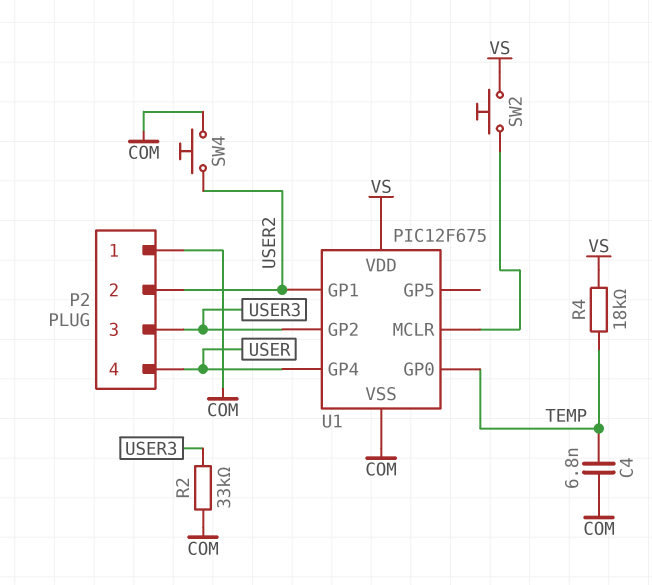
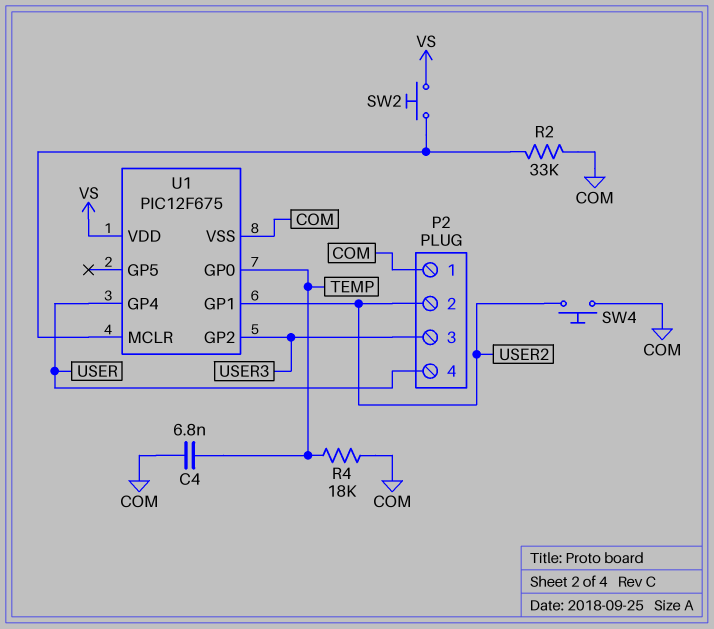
R2: 33k (COM, USER3) -> 33k (COM, U1/MCLR)
R4: 18k (TEMP, VS) -> 18k (COM, TEMP)

